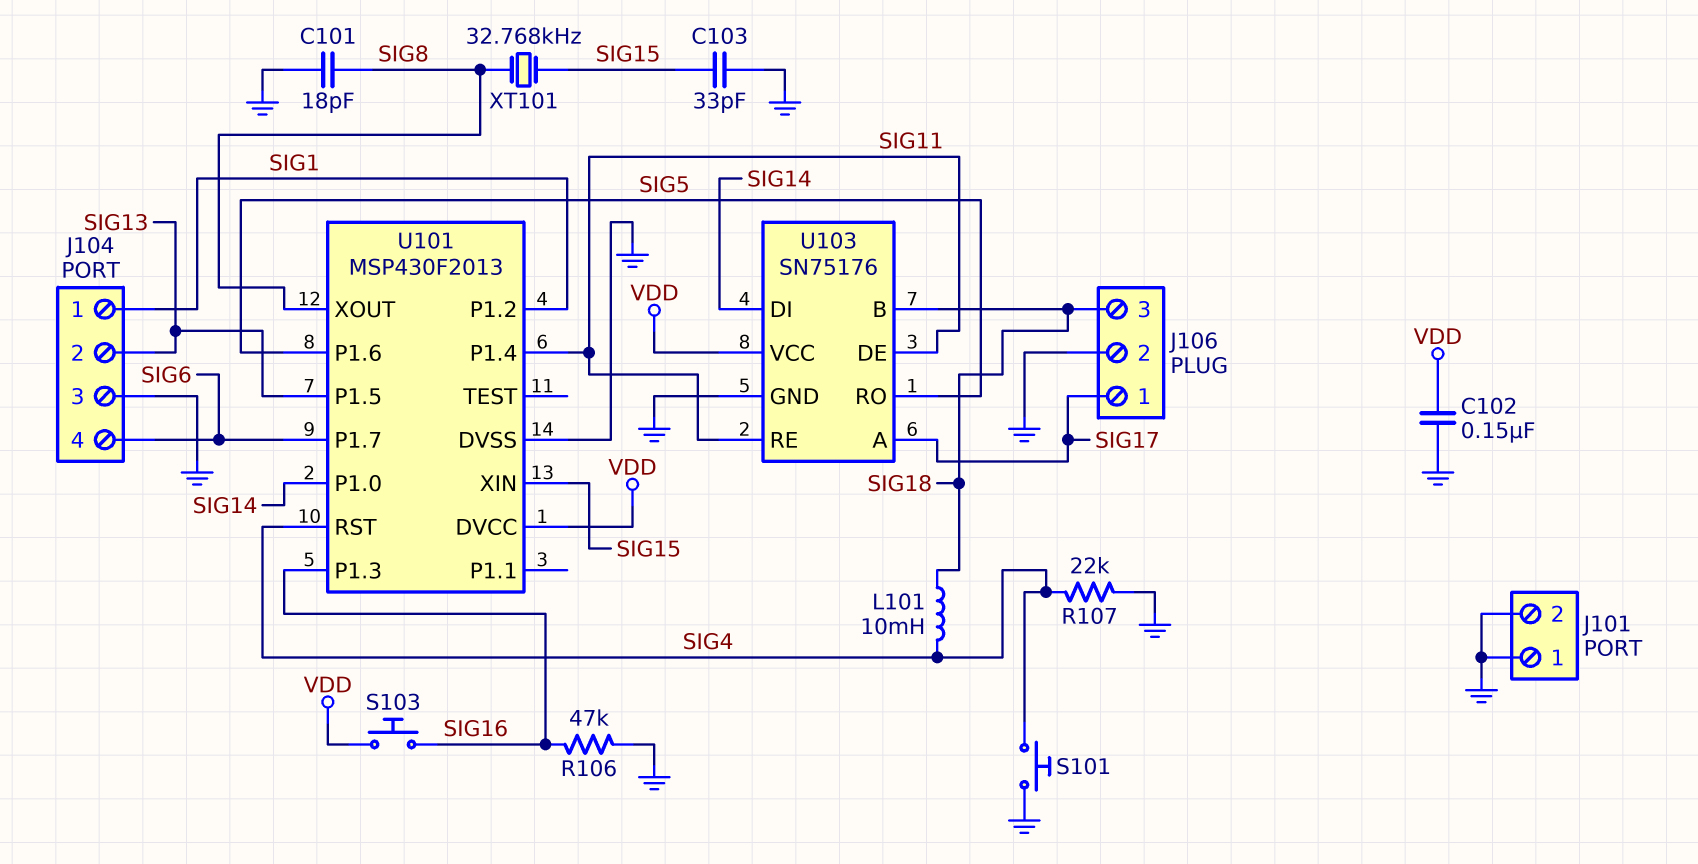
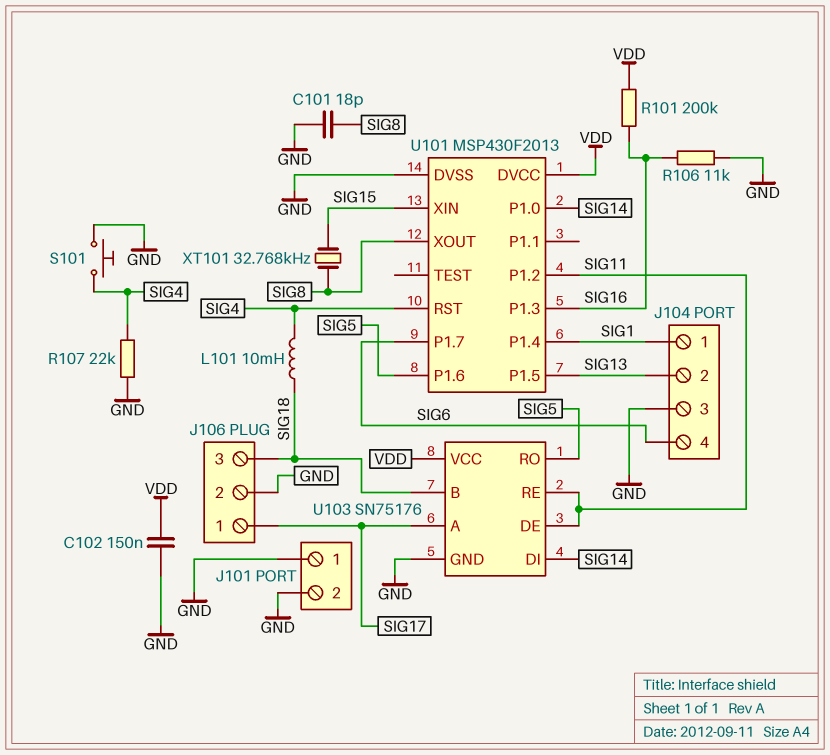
C103: 33pF (GND, SIG15) -> none
R101: none -> 200k (SIG16, VDD)
R106: 47k (GND, SIG16) -> 11k (GND, SIG16)
S103: button (SIG16, VDD) -> none
U101 pin P1.2: SIG1 -> SIG11
U101 pin P1.4: SIG11 -> SIG1

